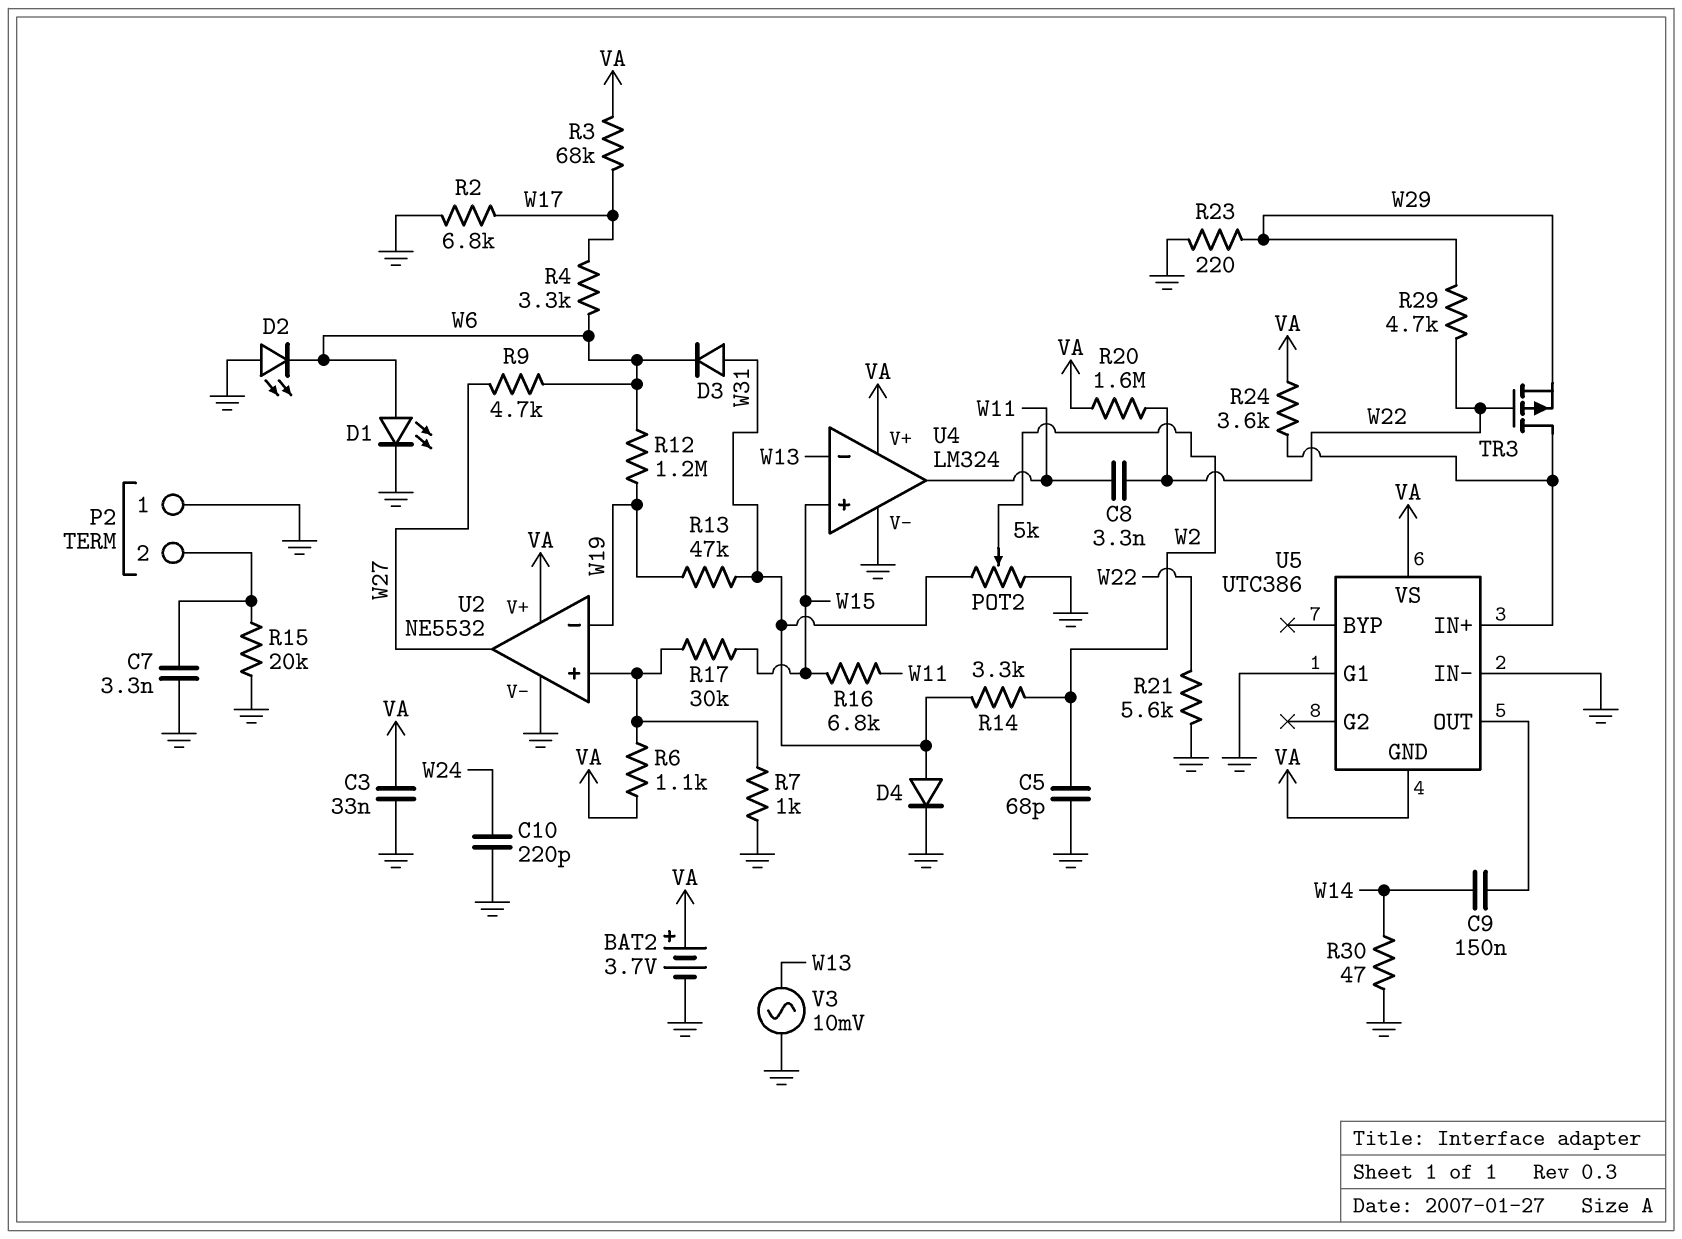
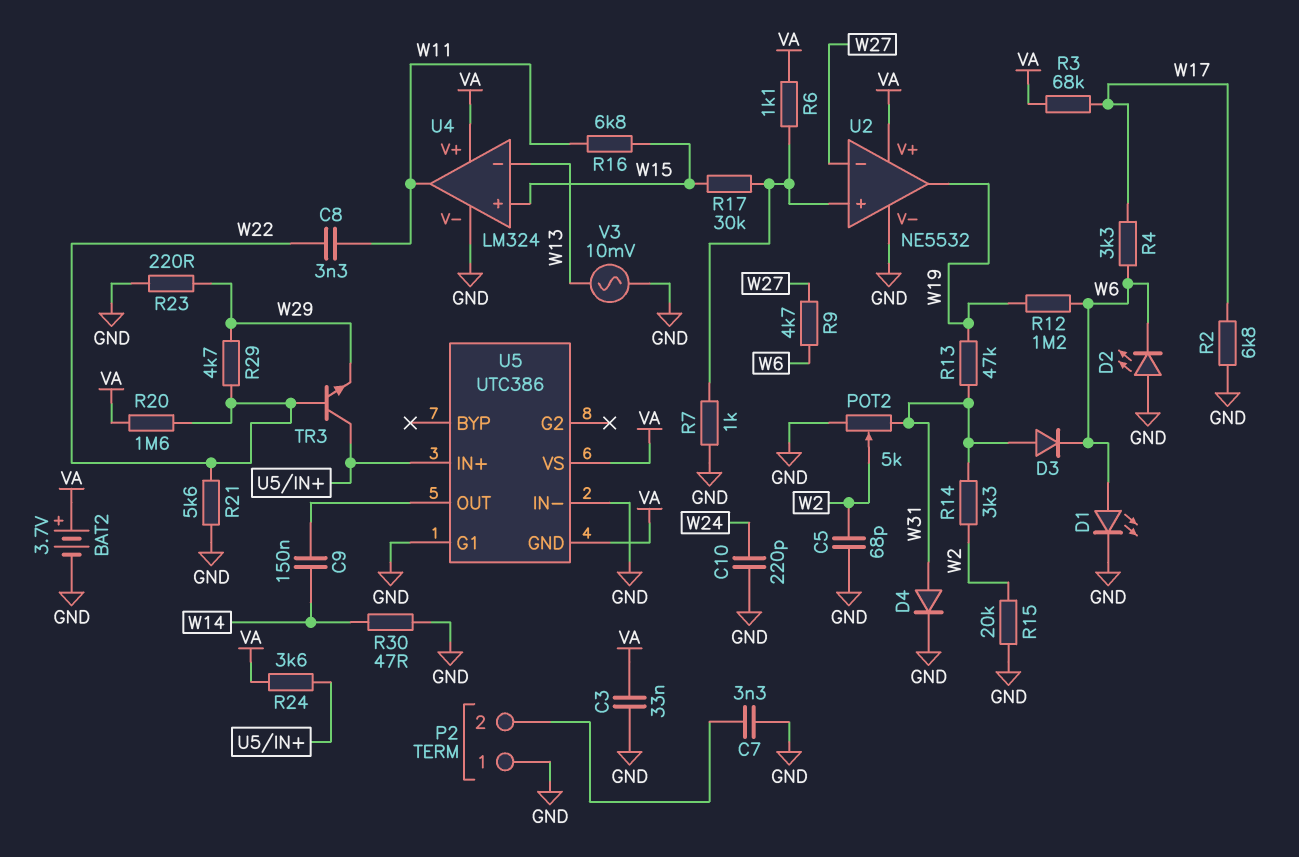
R15: 20k (GND, P2/2) -> 20k (GND, W2)
TR3: PMOS (G W22, D U5/IN+, S W29) -> NPN (B W22, C U5/IN+, E W29)
U2 pin in-: W19 -> W27
U2 pin out: W27 -> W19

